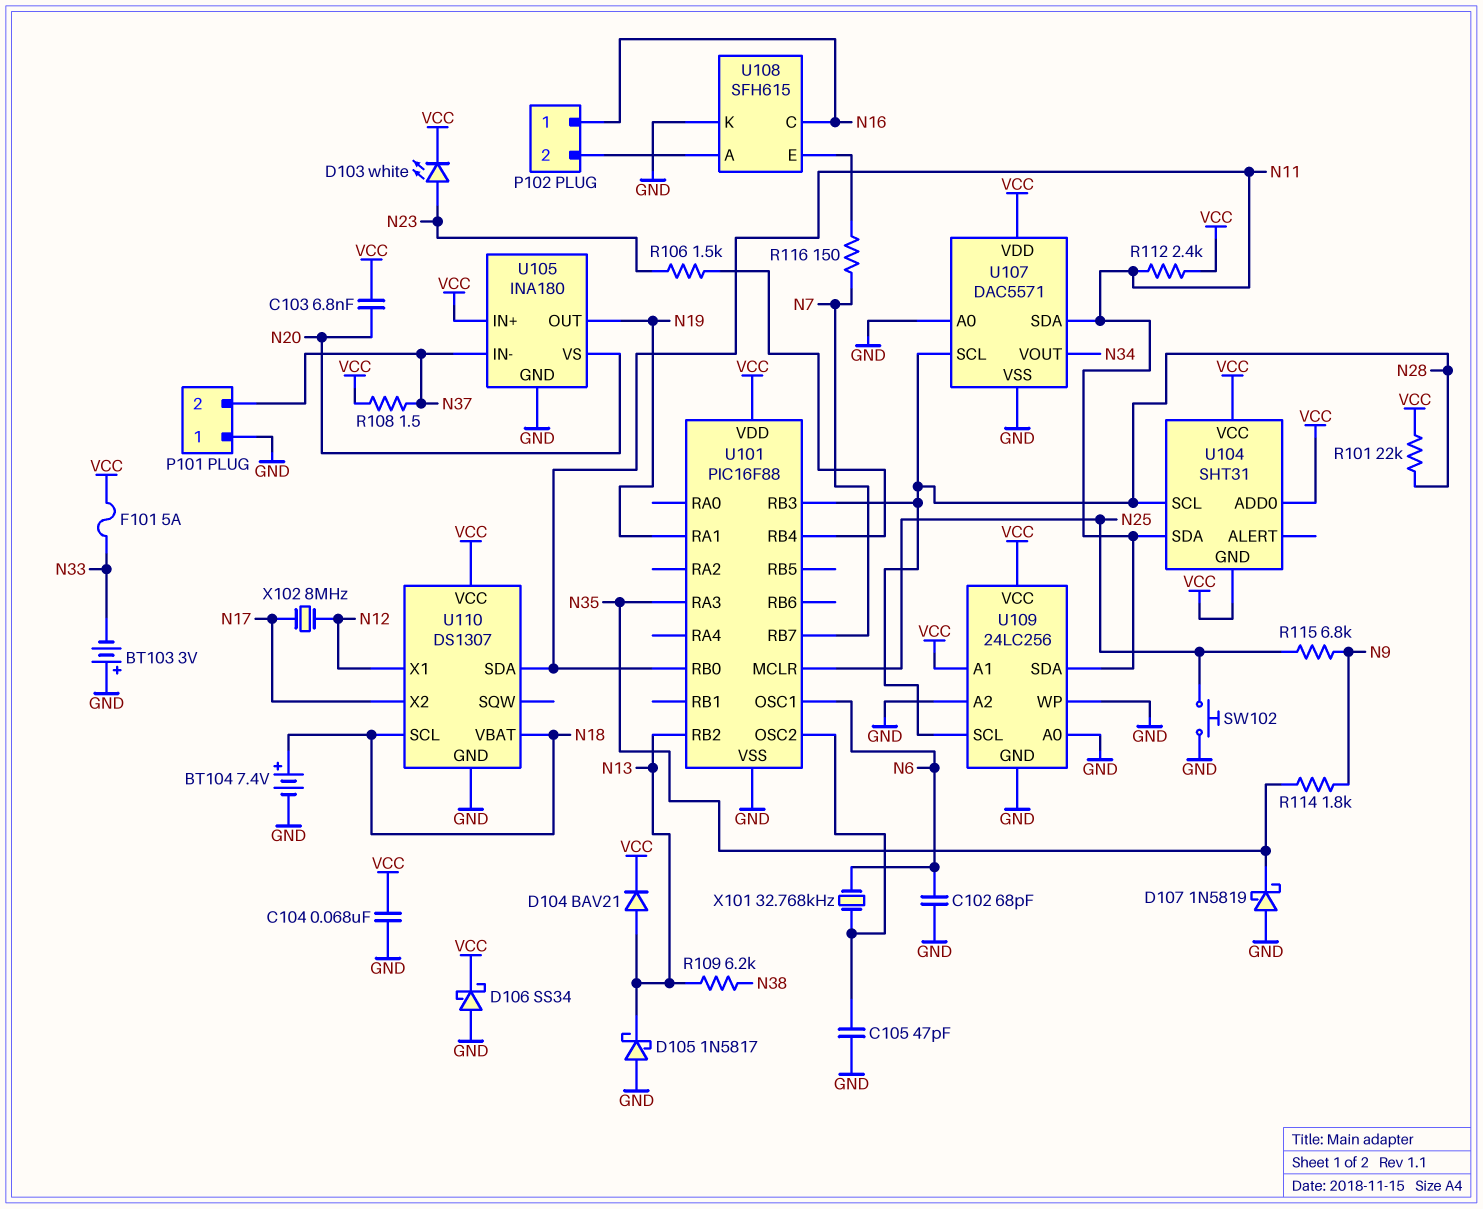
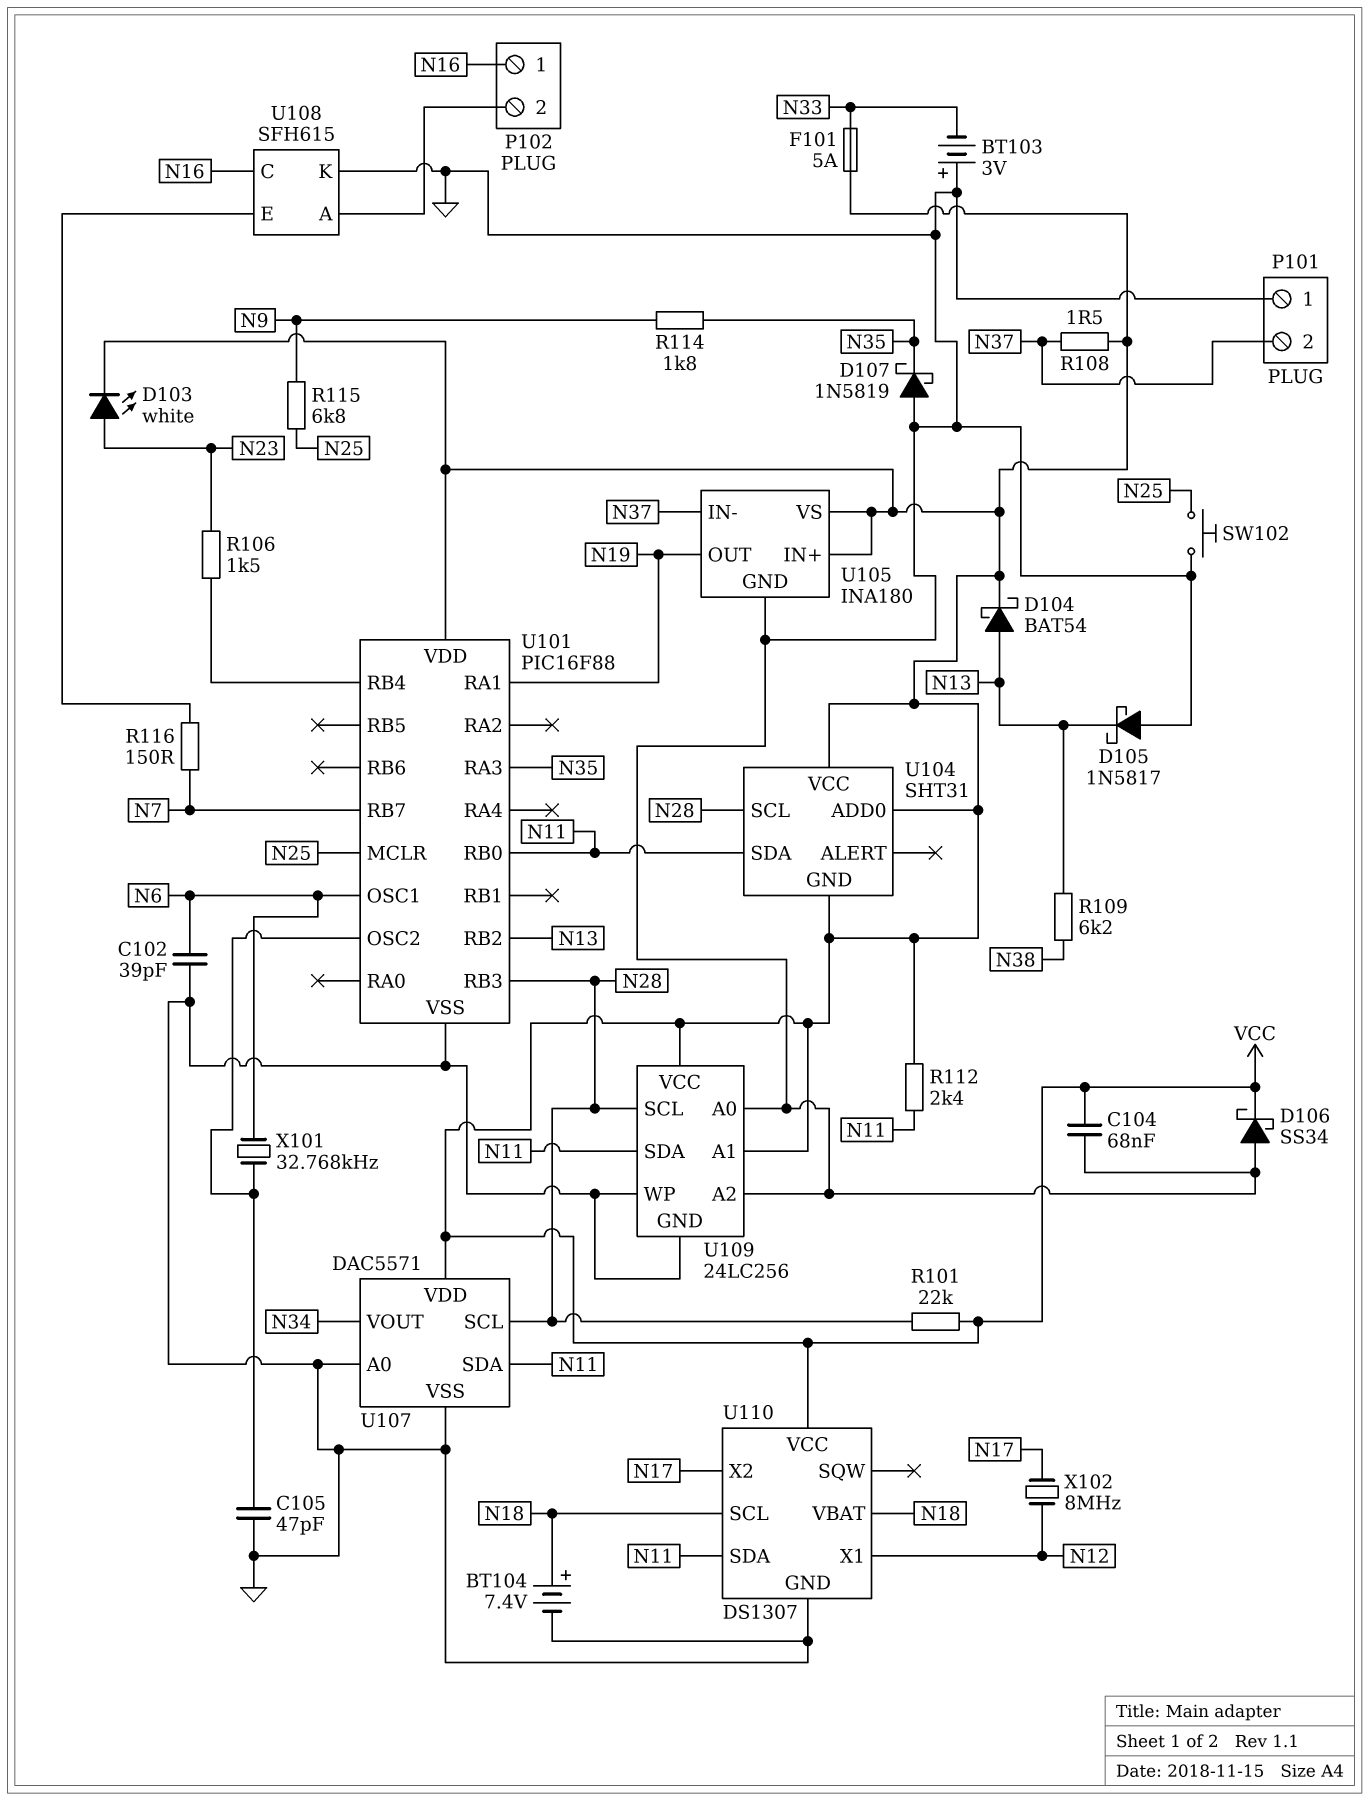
C102: 68pF (GND, N6) -> 39pF (GND, N6)
C103: 6.8nF (N20, VCC) -> none
D104: diode BAV21 (A N13, K VCC) -> schottky BAT54 (A N13, K VCC)
U105 pin VS: N20 -> VCC

